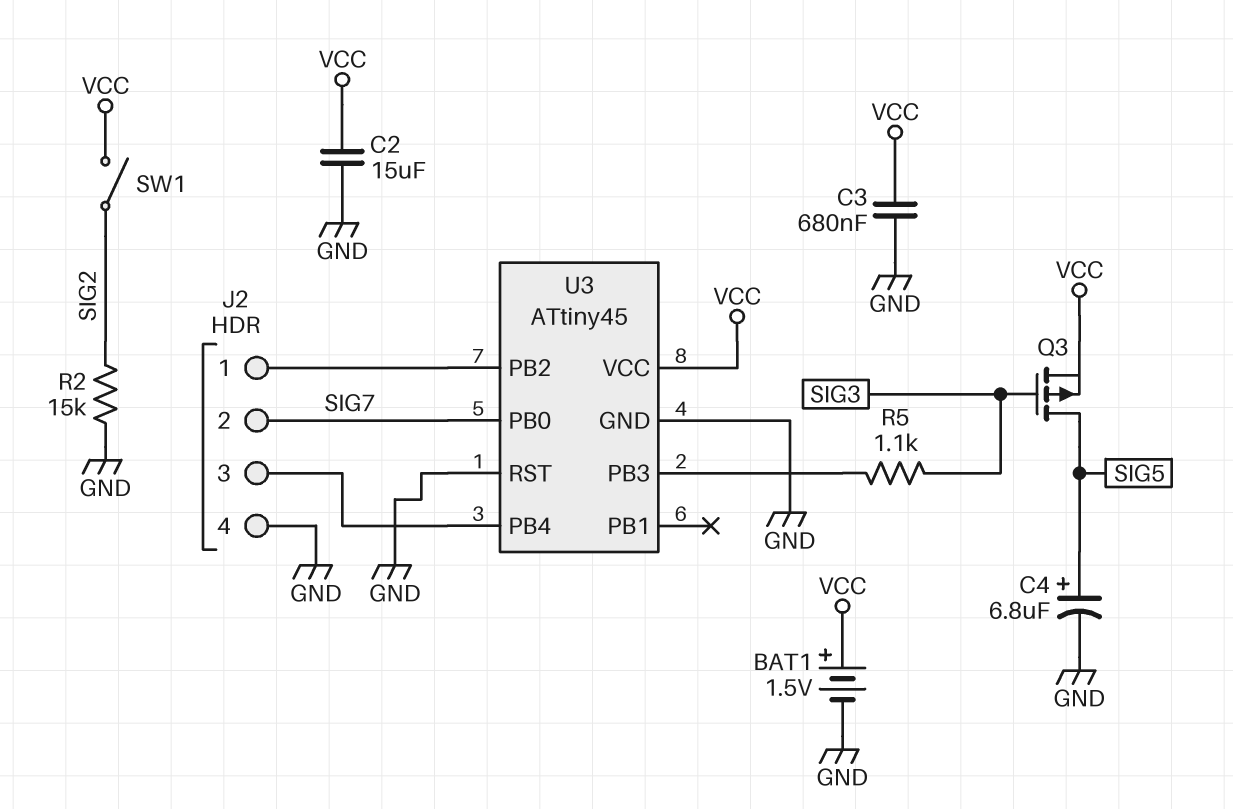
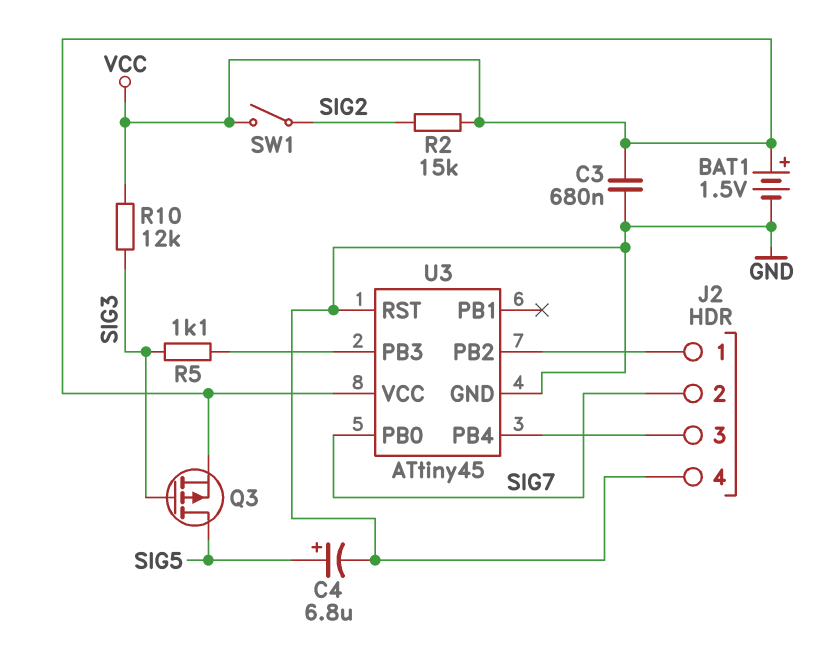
C2: 15uF (GND, VCC) -> none
R2: 15k (GND, SIG2) -> 15k (SIG2, VCC)
R10: none -> 12k (SIG3, VCC)

